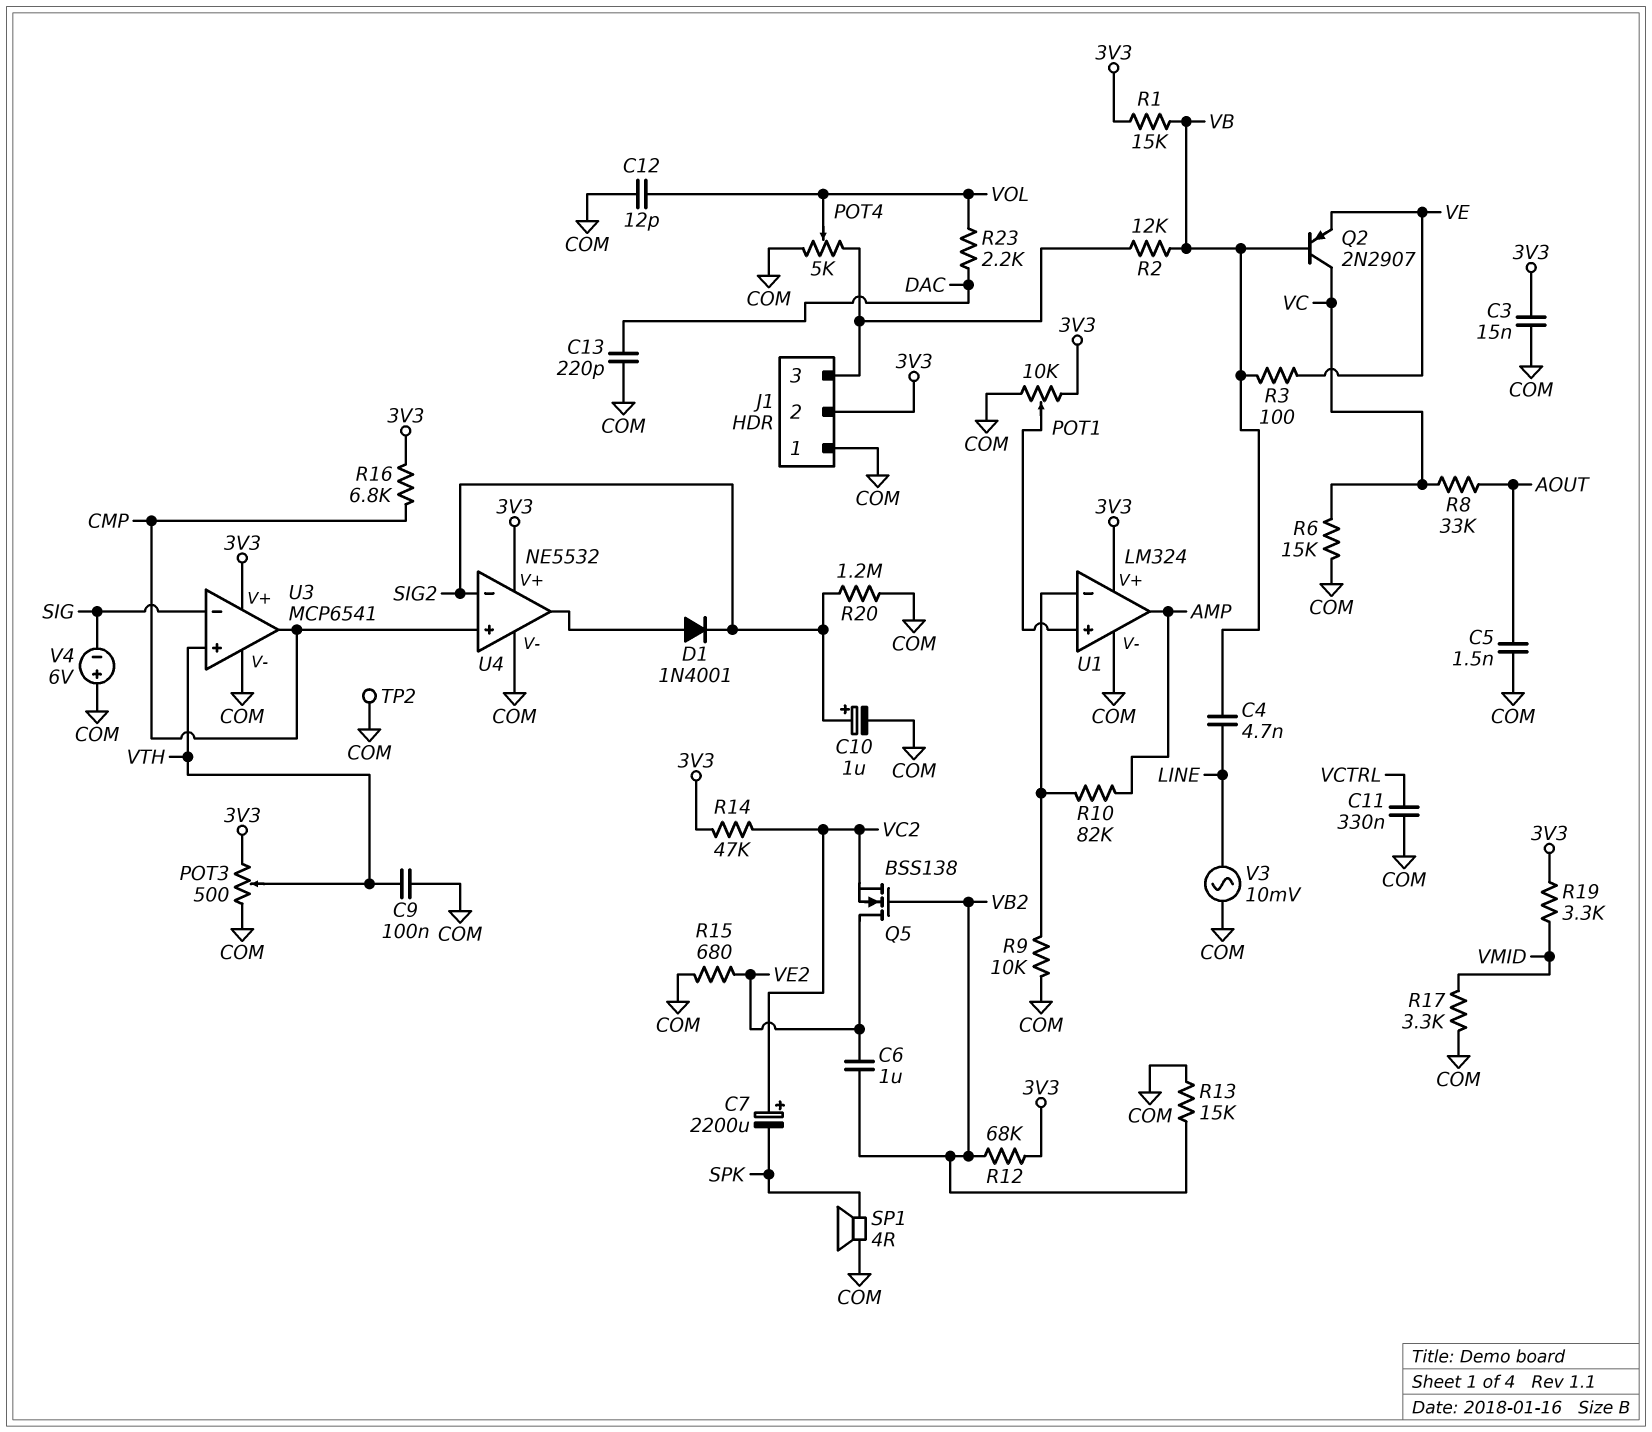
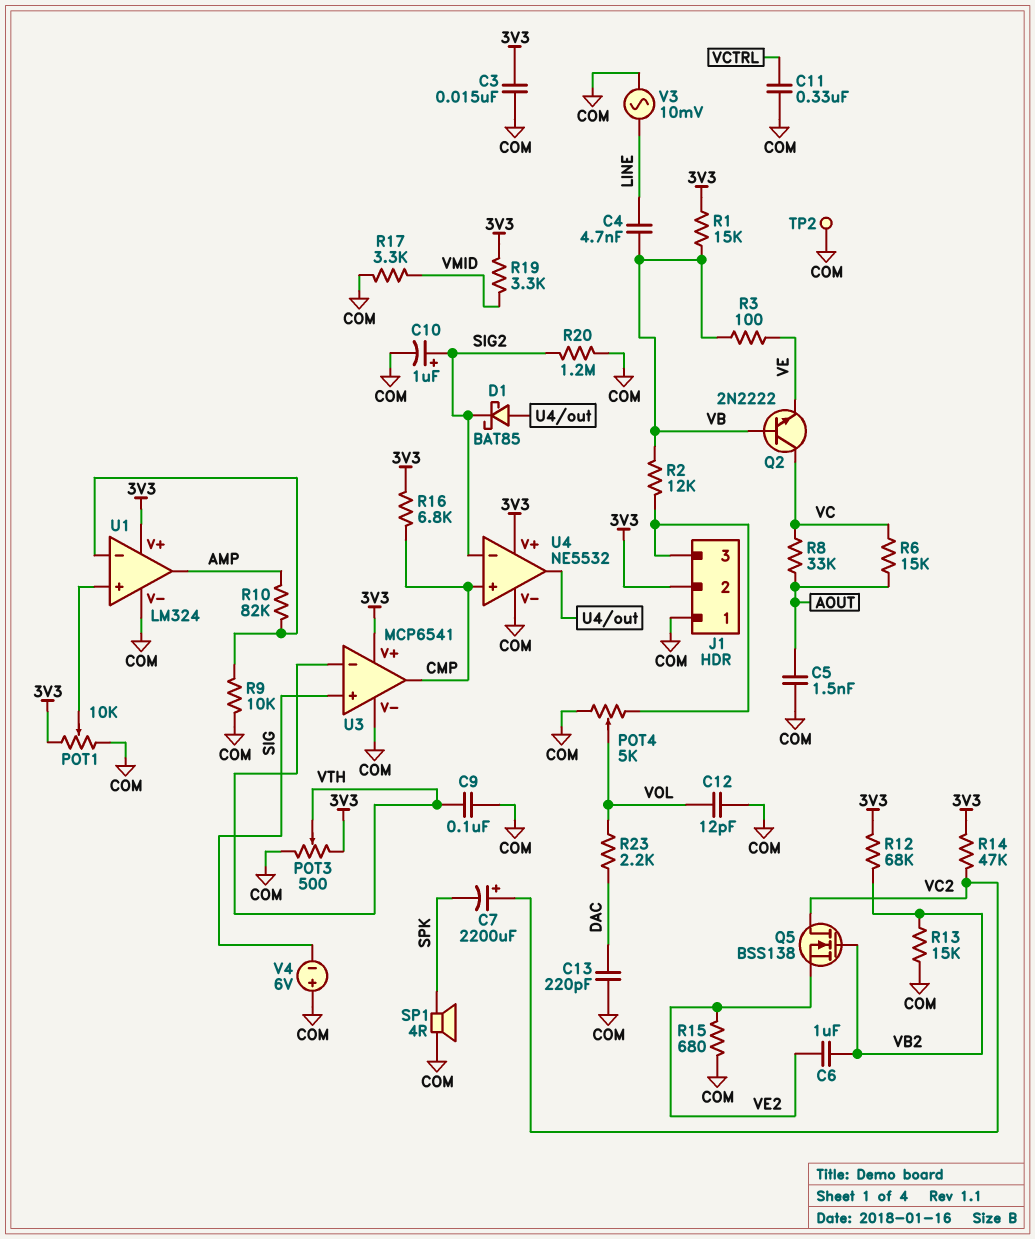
D1: diode 1N4001 (A U4/out, K SIG2) -> schottky BAT85 (A U4/out, K SIG2)
Q2: PNP 2N2907 (B VB, C VC, E VE) -> NPN 2N2222 (B VB, C VC, E VE)
Q5: NMOS BSS138 (G VB2, D VE2, S VC2) -> NMOS BSS138 (G VB2, D VC2, S VE2)
R6: 15k (COM, VC) -> 15k (AOUT, VC)
U3 pin in+: VTH -> SIG
U3 pin in-: SIG -> VTH

